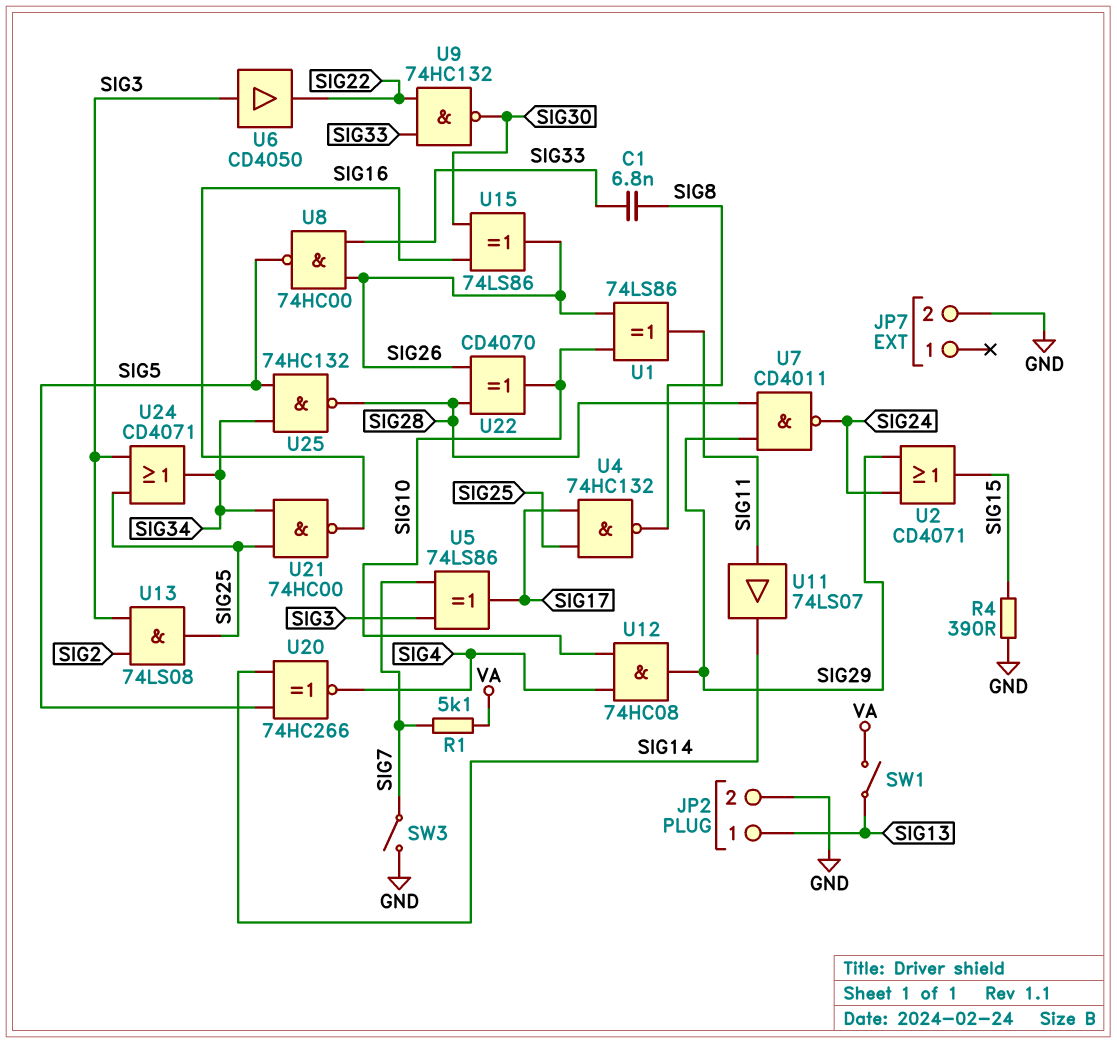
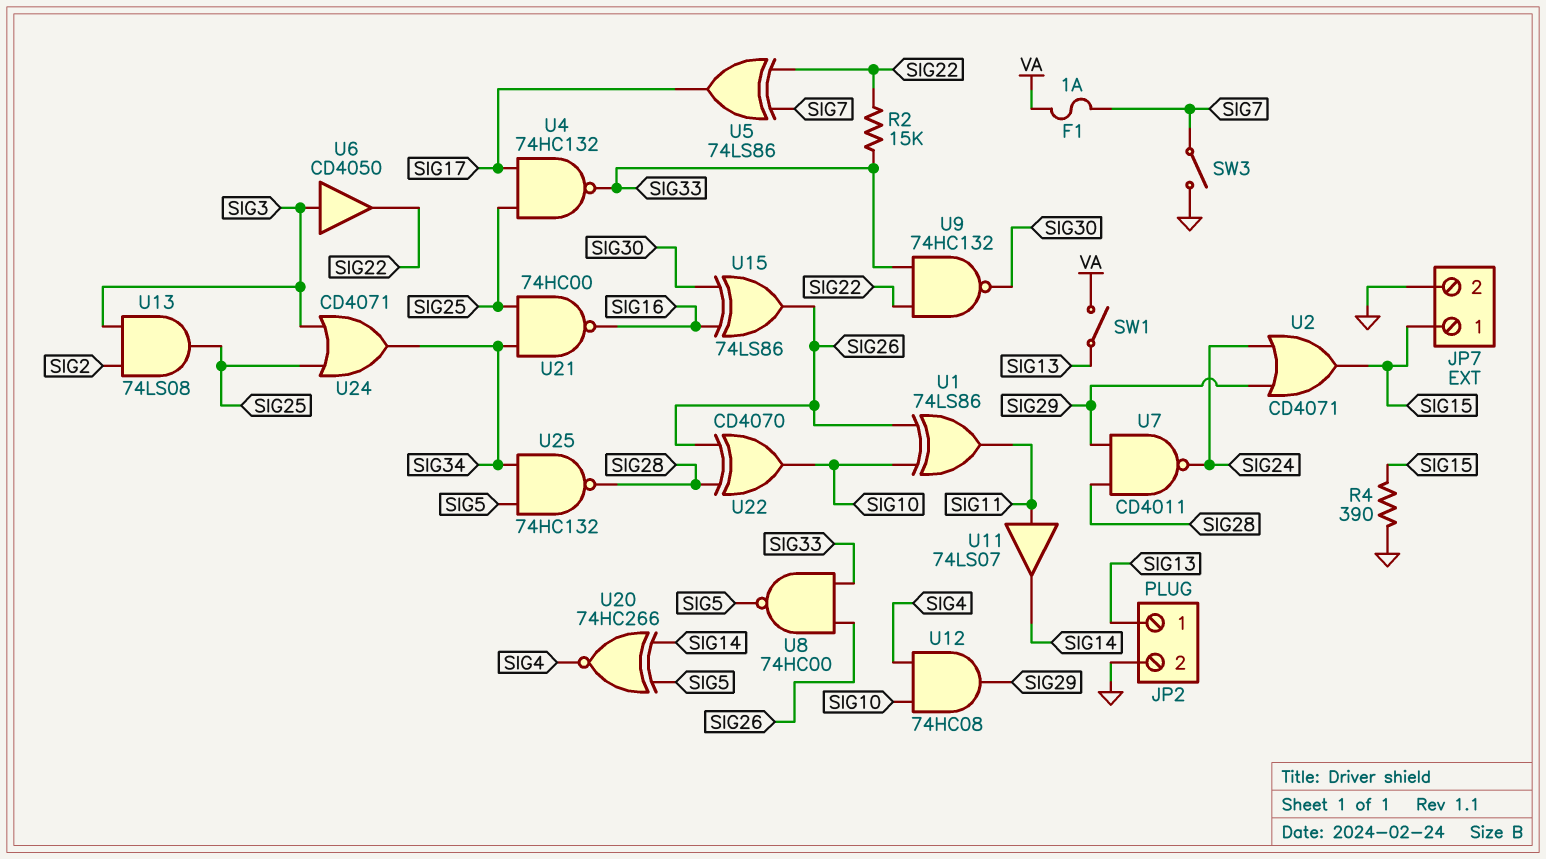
C1: 6.8nF (SIG8, SIG33) -> none
F1: none -> 1A (SIG7, VA)
JP7 pin 1: none -> SIG15
R1: 5.1k (SIG7, VA) -> none
R2: none -> 15k (SIG22, SIG33)
U4: NAND 74HC132 (in SIG17, in SIG25, out SIG8) -> NAND 74HC132 (in SIG17, in SIG25, out SIG33)
U5: XOR 74LS86 (in SIG3, in SIG7, out SIG17) -> XOR 74LS86 (in SIG7, in SIG22, out SIG17)

